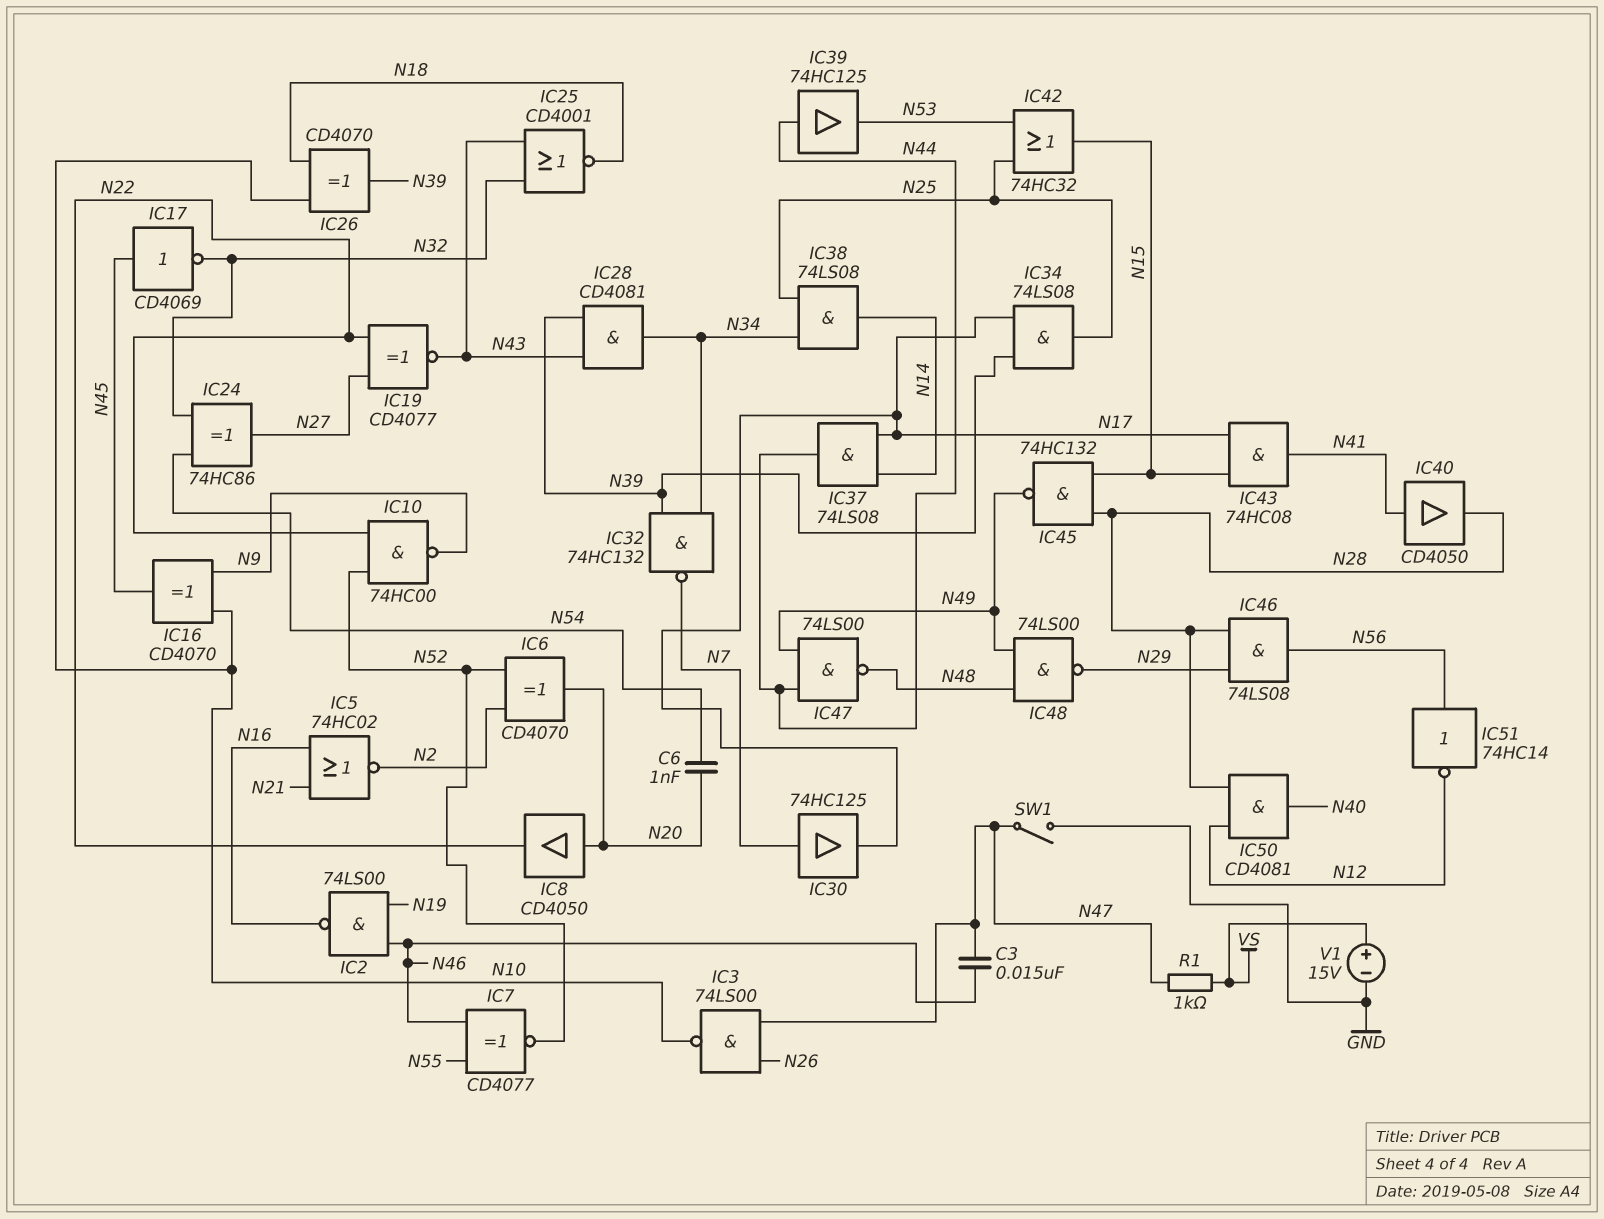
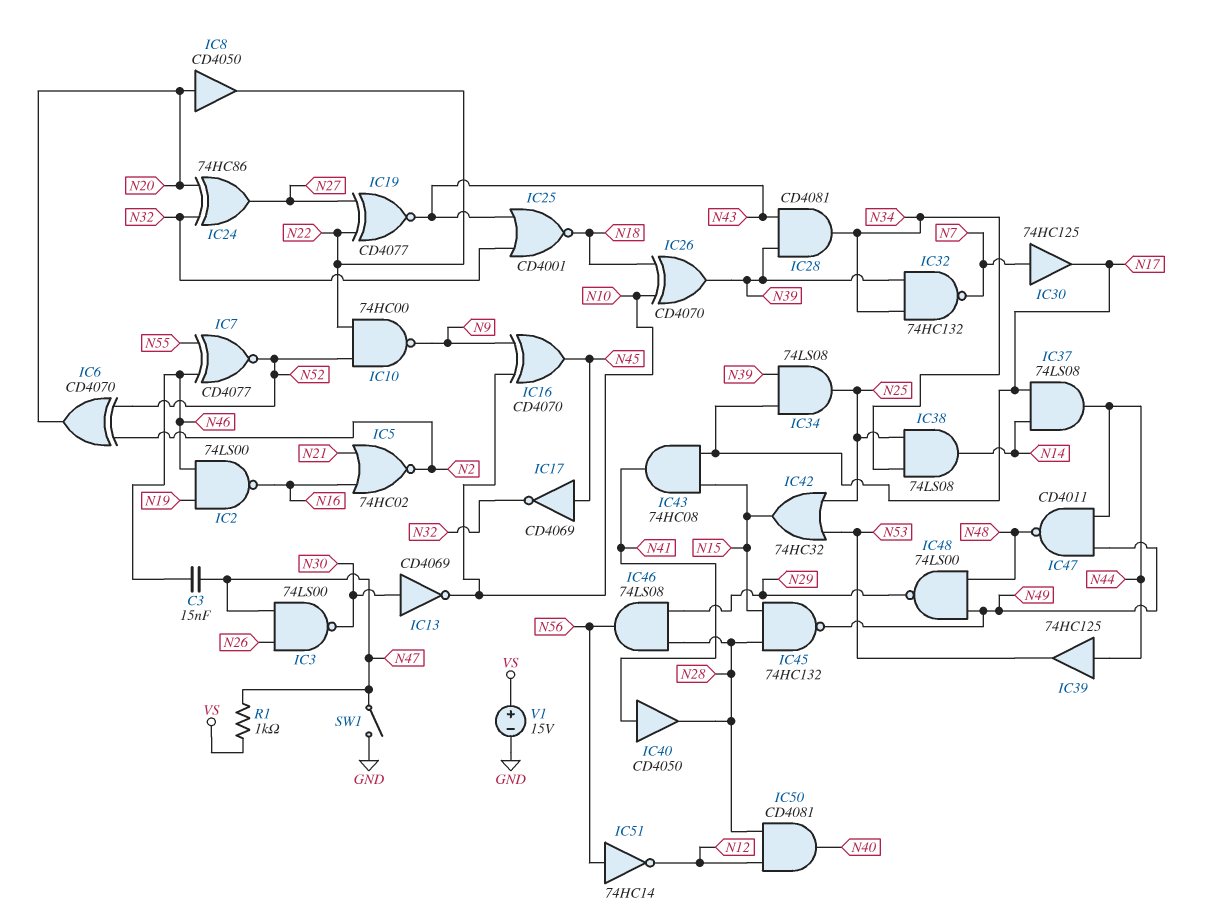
C6: 1nF (N20, N54) -> none
IC3: NAND 74LS00 (in N26, in N47, out N10) -> NAND 74LS00 (in N26, in N47, out N30)
IC13: none -> NOT CD4069 (in N30, out N10)
IC24: XOR 74HC86 (in N32, in N54, out N27) -> XOR 74HC86 (in N20, in N32, out N27)
IC47: NAND 74LS00 (in N44, in N49, out N48) -> NAND CD4011 (in N44, in N49, out N48)

